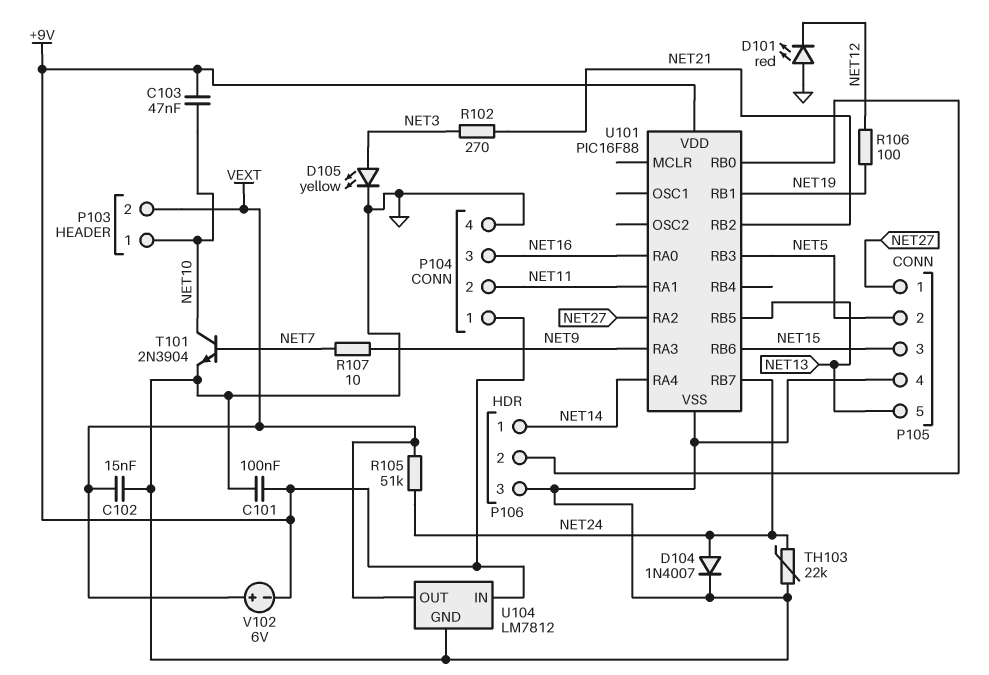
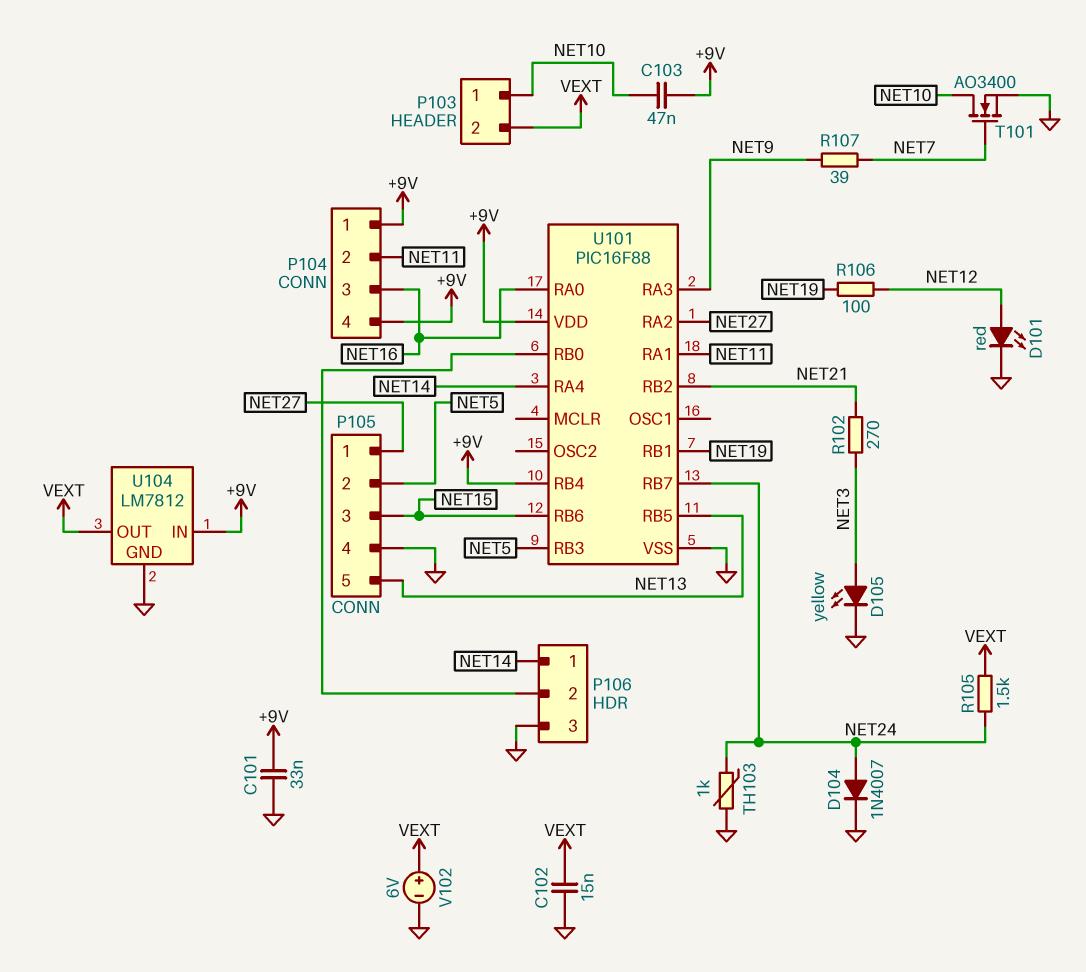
C101: 100nF (+9V, GND) -> 33nF (+9V, GND)
D101: LED red (A GND, K NET12) -> LED red (A NET12, K GND)
P104 pin 4: GND -> +9V
R105: 51k (NET24, VEXT) -> 1.5k (NET24, VEXT)
R107: 10 (NET7, NET9) -> 39 (NET7, NET9)
T101: NPN 2N3904 (B NET7, C NET10, E GND) -> NMOS AO3400 (G NET7, D NET10, S GND)
TH103: 22k (GND, NET24) -> 1k (GND, NET24)
U101 pin RB4: none -> +9V
V102: 6V (plus VEXT, minus +9V) -> 6V (plus VEXT, minus GND)

